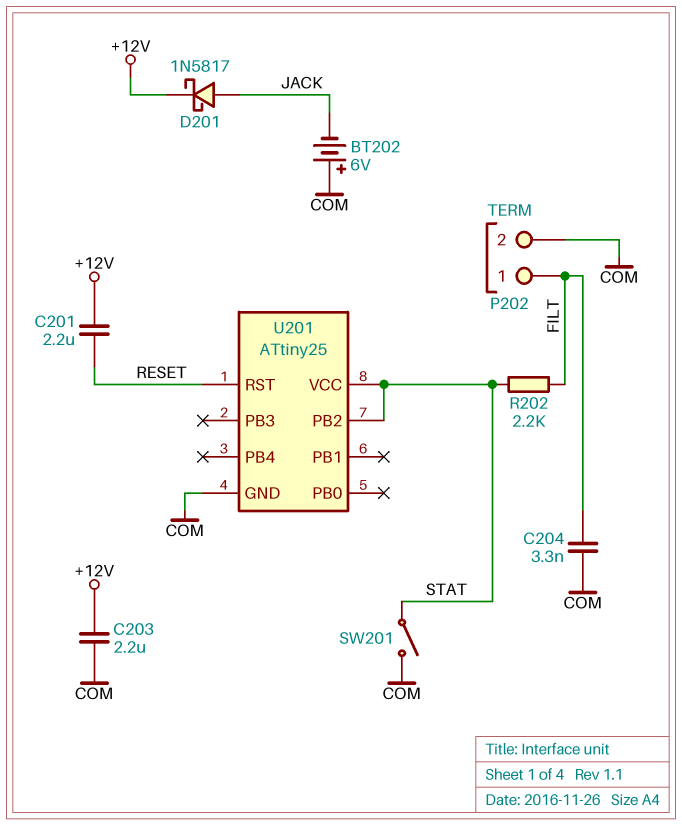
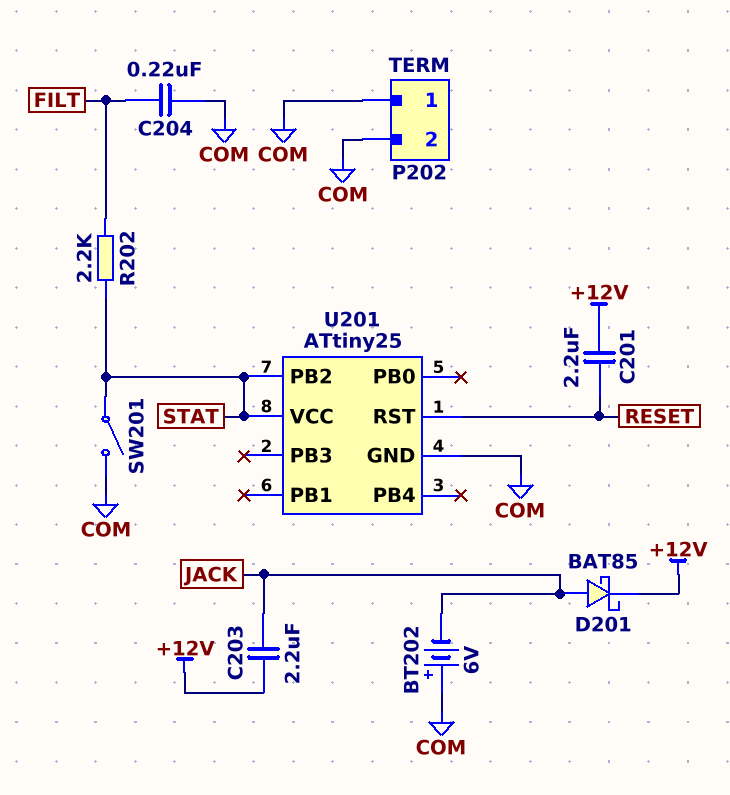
C203: 2.2uF (+12V, COM) -> 2.2uF (+12V, JACK)
C204: 3.3nF (COM, FILT) -> 220nF (COM, FILT)
D201: schottky 1N5817 (A JACK, K +12V) -> schottky BAT85 (A JACK, K +12V)
P202 pin 1: FILT -> COM

